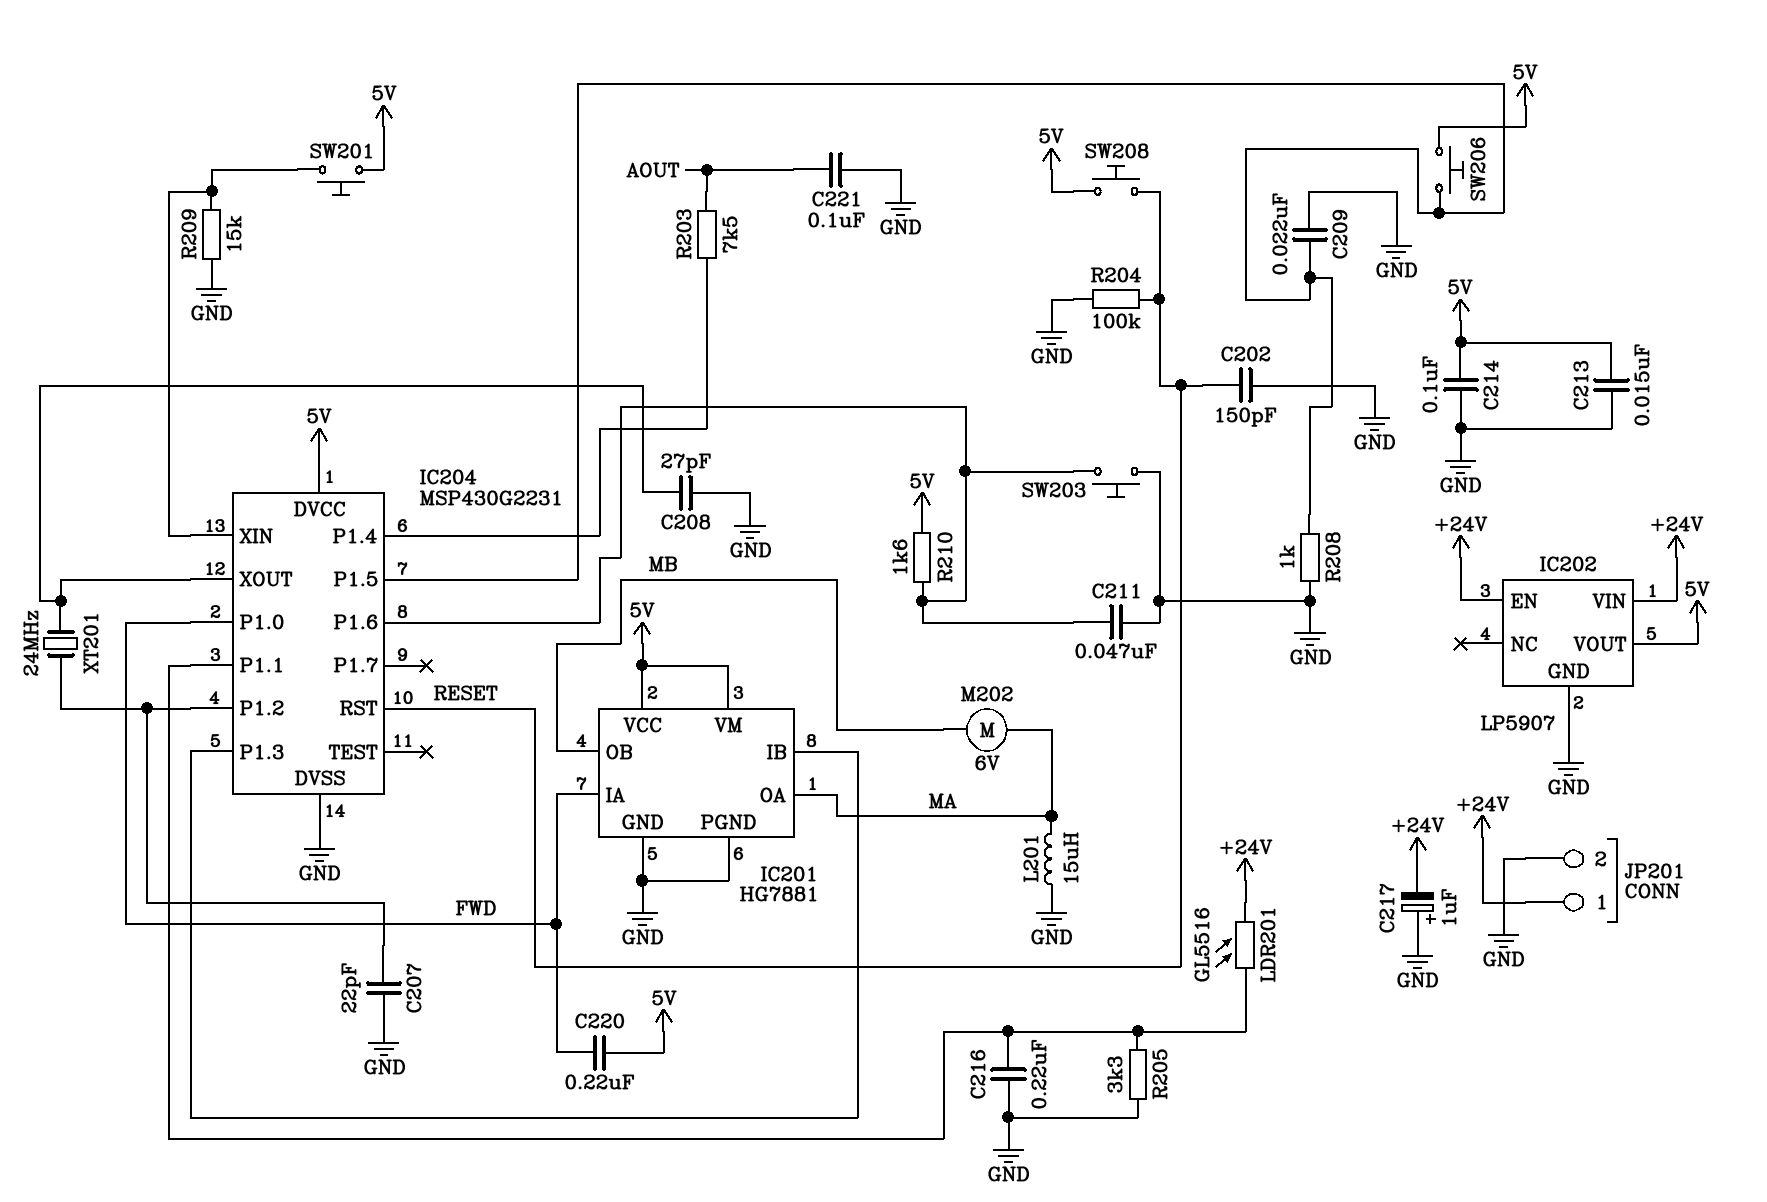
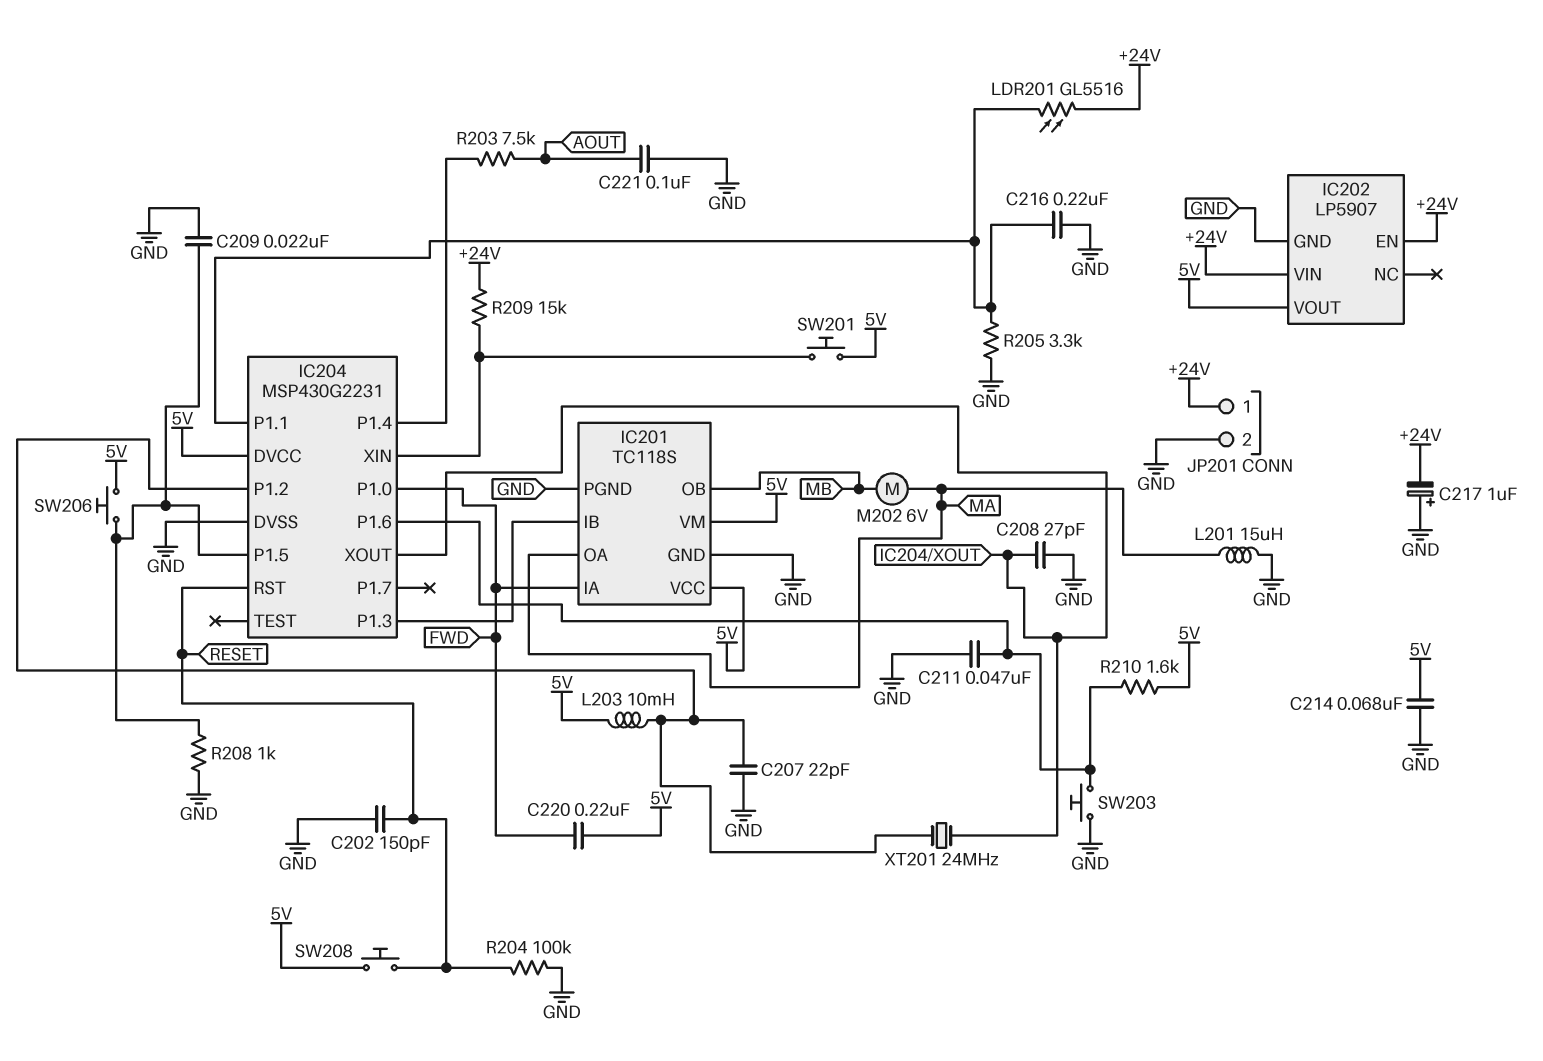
C213: 15nF (5V, GND) -> none
C214: 100nF (5V, GND) -> 68nF (5V, GND)
IC201: HG7881 -> TC118S
L203: none -> 10mH (5V, IC204/P1.2)
R209: 15k (GND, IC204/XIN) -> 15k (+24V, IC204/XIN)

